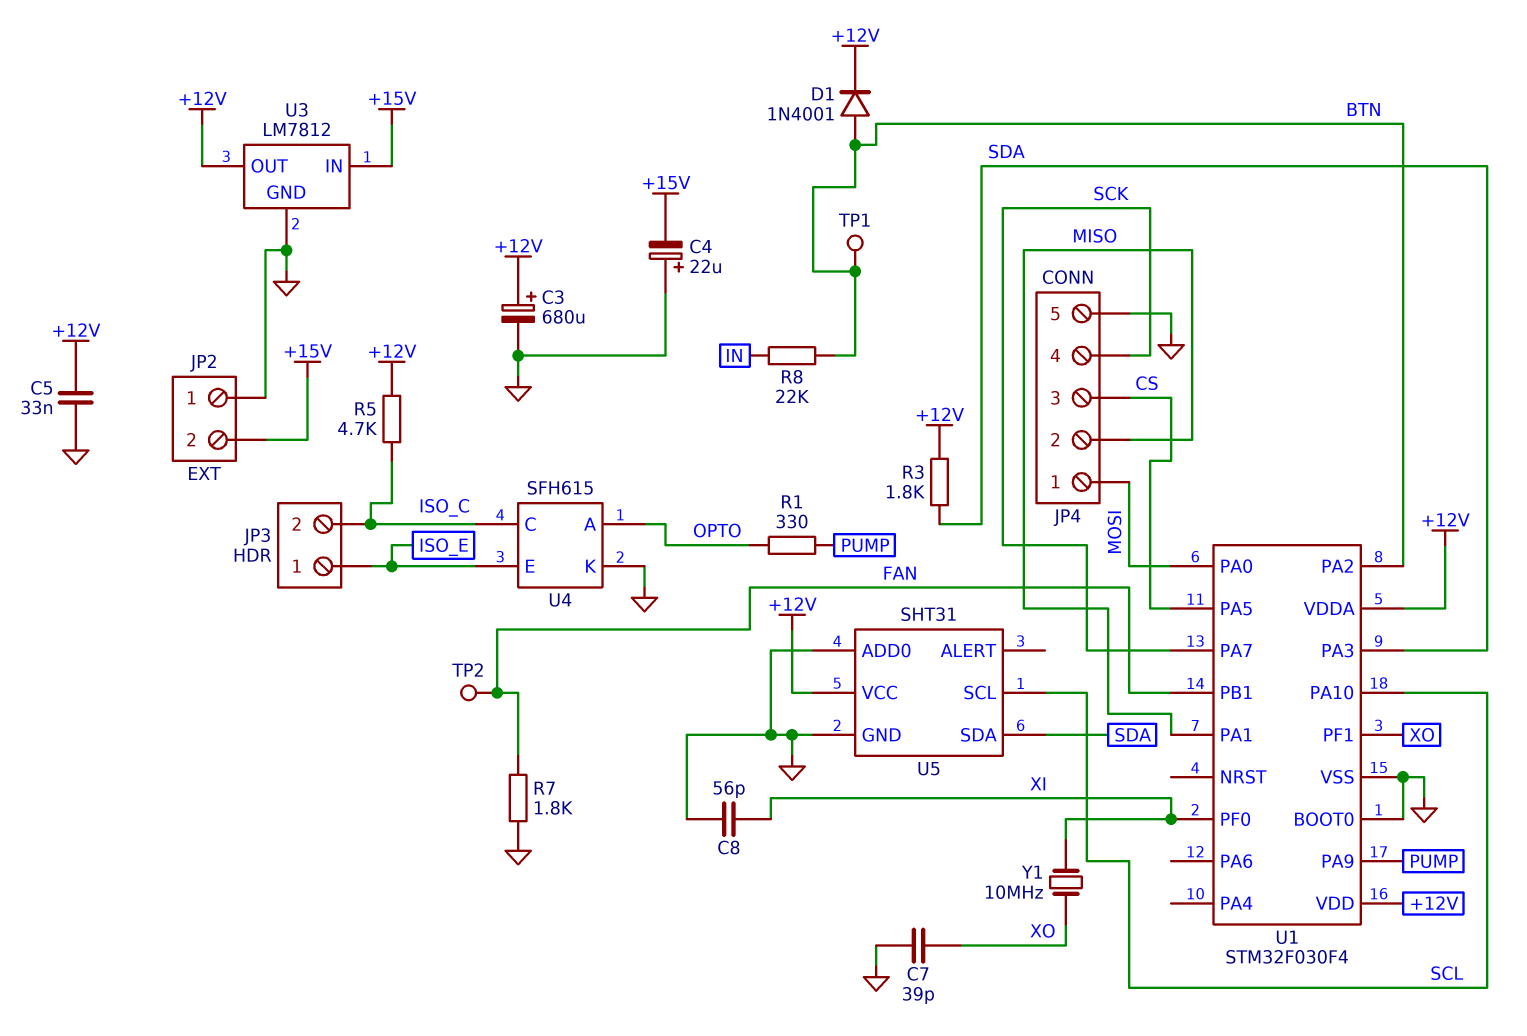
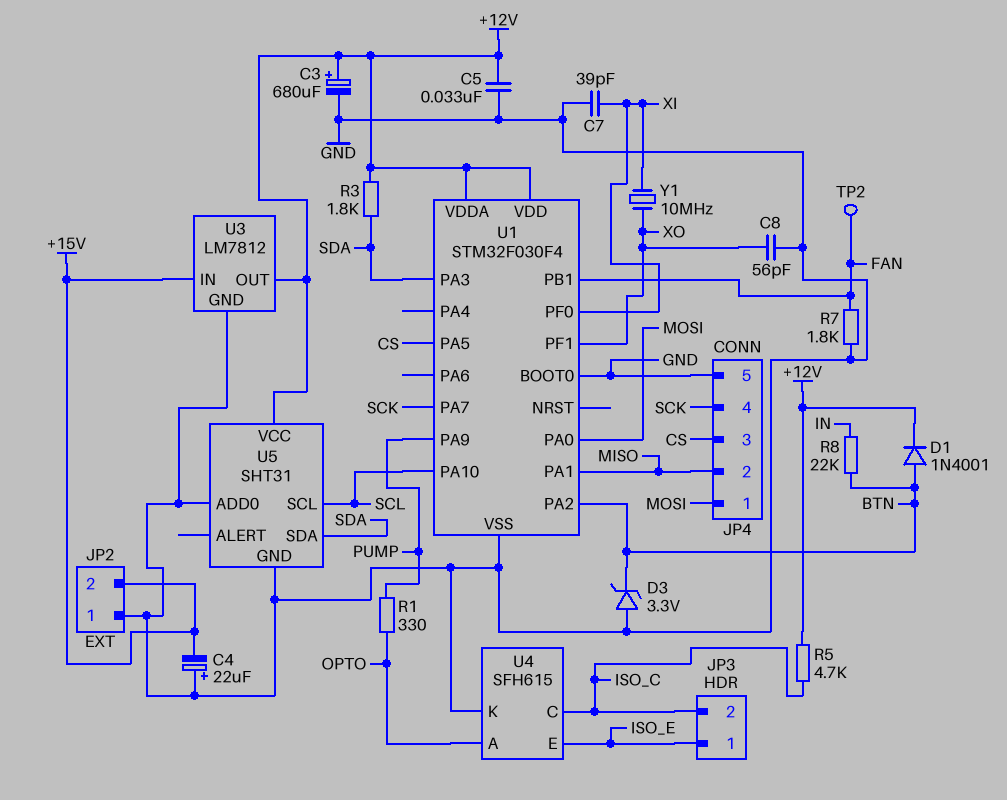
C7: 39pF (GND, XO) -> 39pF (GND, XI)
C8: 56pF (GND, XI) -> 56pF (GND, XO)
D3: none -> zener 3.3V (A GND, K BTN)
TP1: test point (BTN) -> none

